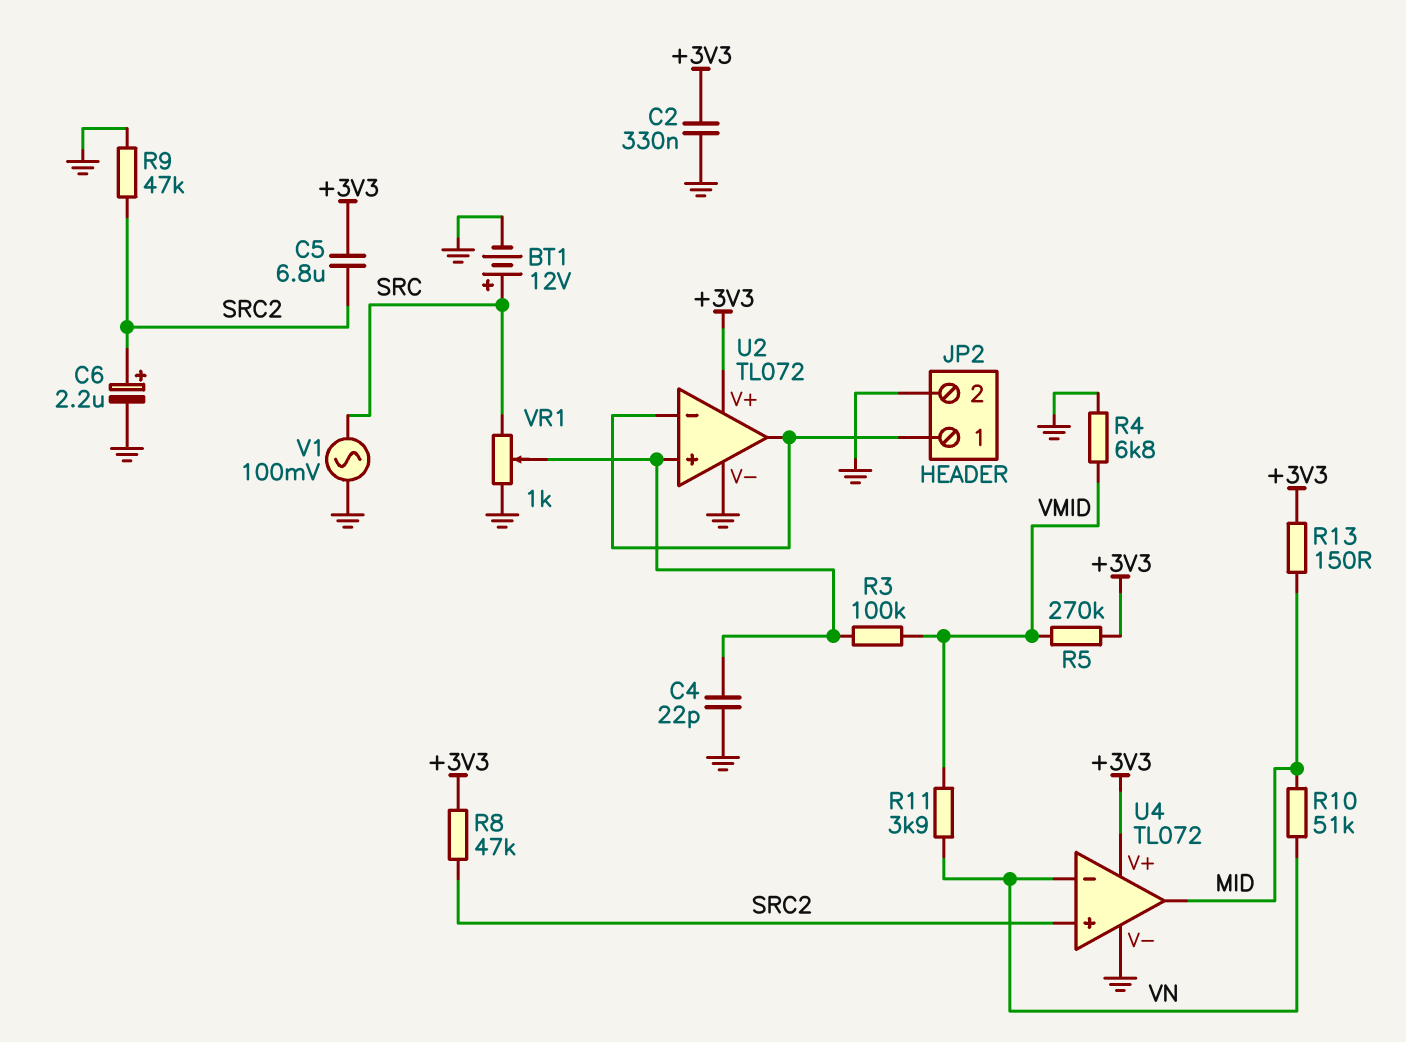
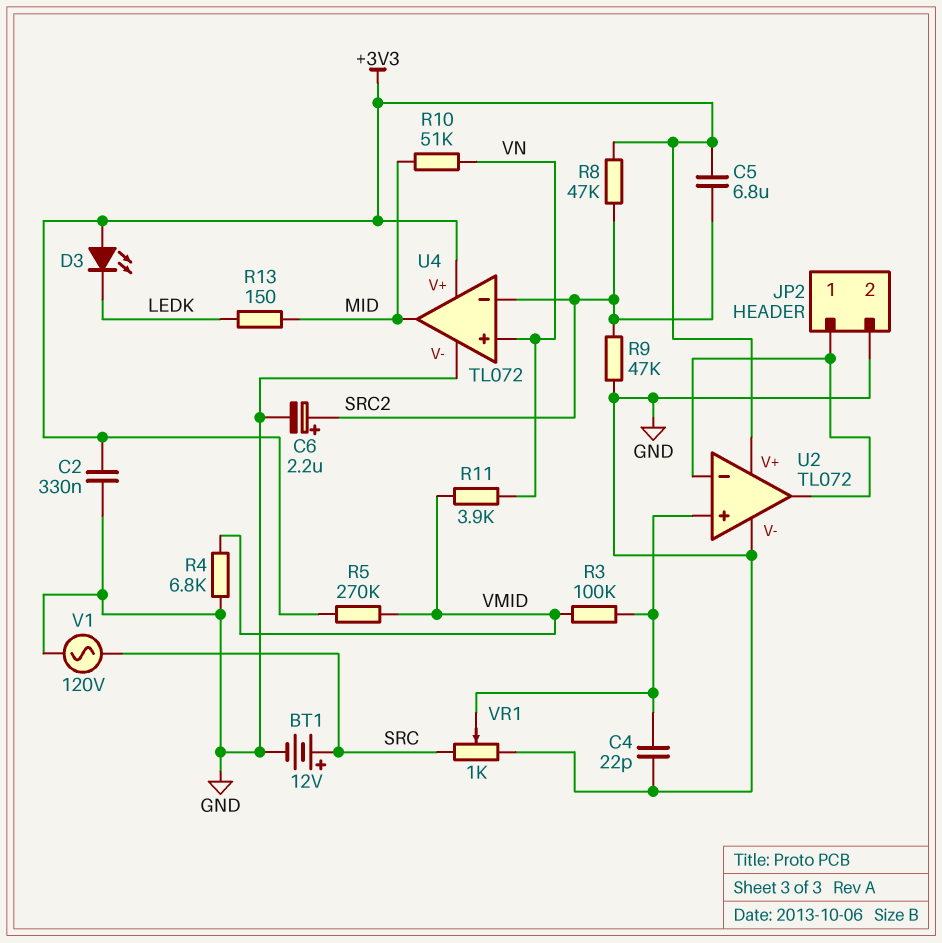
D3: none -> LED (A +3V3, K LEDK)
R13: 150 (+3V3, MID) -> 150 (LEDK, MID)
U4 pin in+: SRC2 -> VN
U4 pin in-: VN -> SRC2
V1: AC 100mV (GND, SRC) -> AC 120V (GND, SRC)

